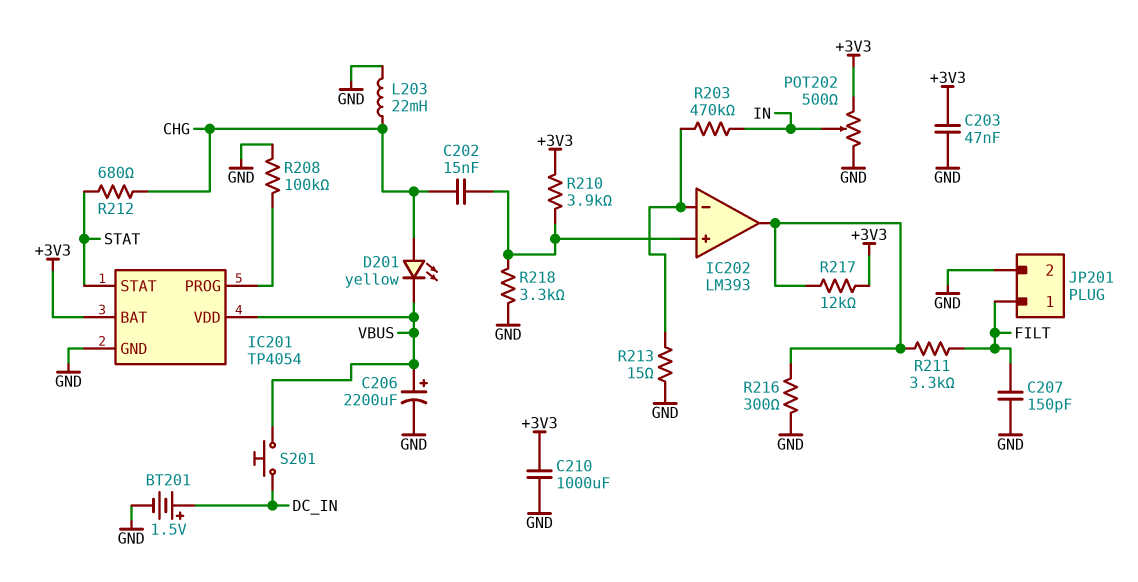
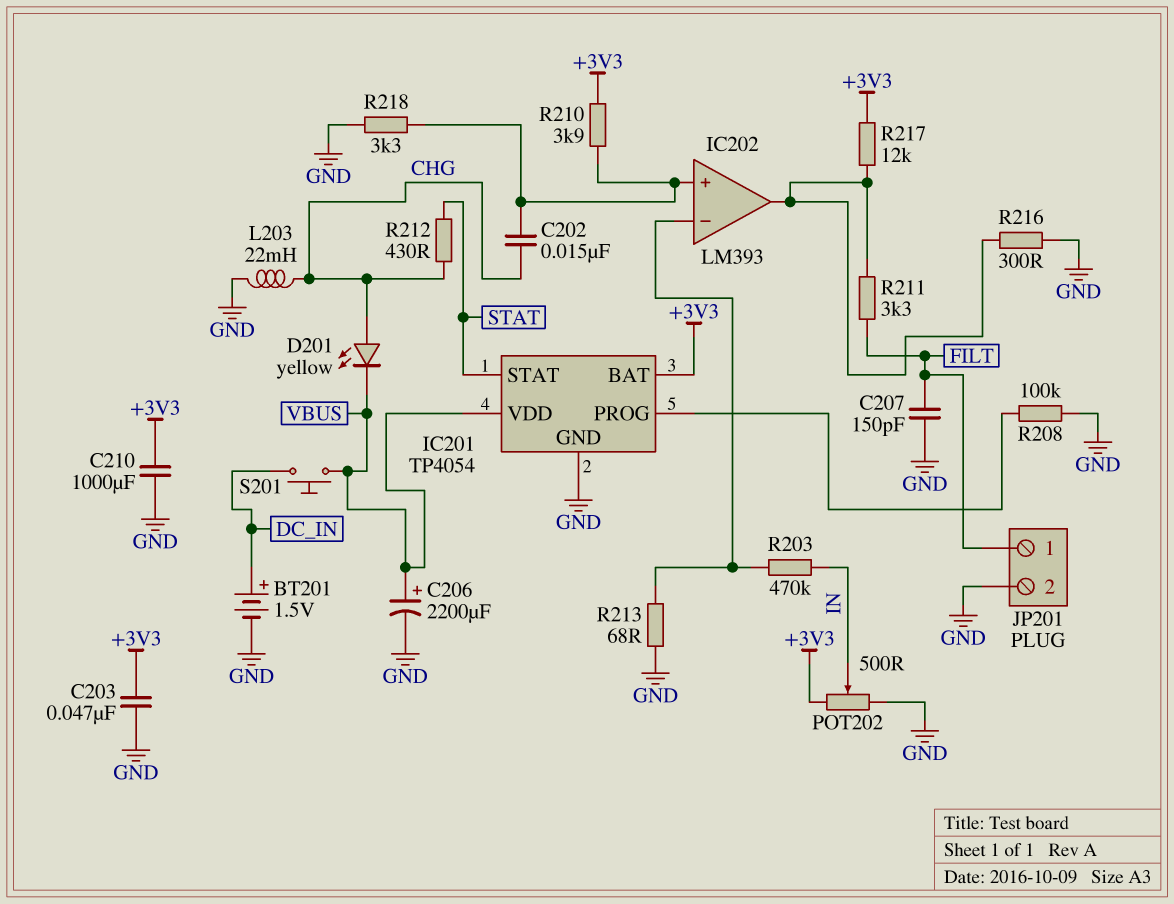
R212: 680 (CHG, STAT) -> 430 (CHG, STAT)
R213: 15 (GND, IC202/in-) -> 68 (GND, IC202/in-)

